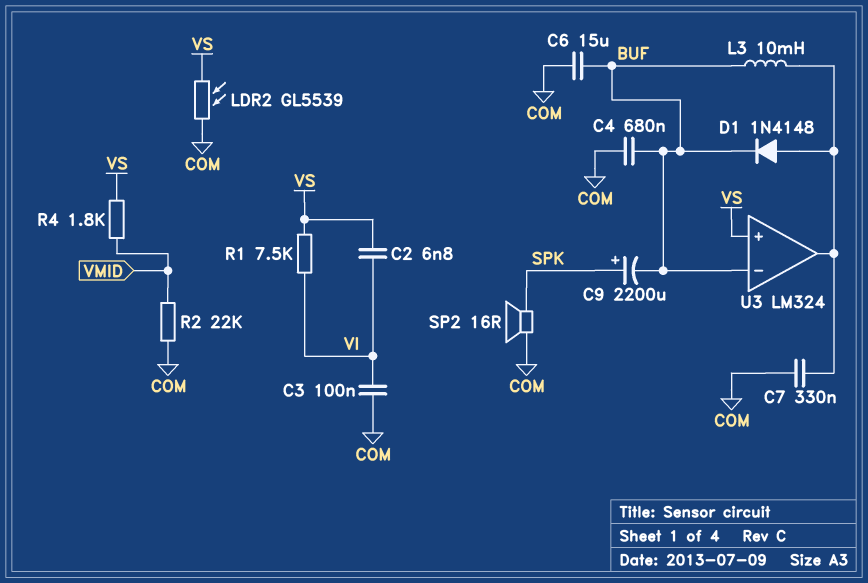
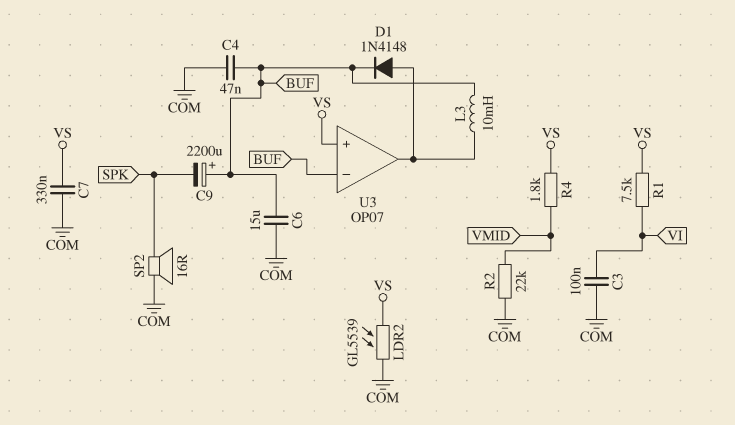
C2: 6.8nF (VI, VS) -> none
C4: 680nF (BUF, COM) -> 47nF (BUF, COM)
C7: 330nF (COM, U3/out) -> 330nF (COM, VS)
C9: 2200uF (plus SPK, minus BUF) -> 2200uF (plus BUF, minus SPK)
U3: LM324 -> OP07

